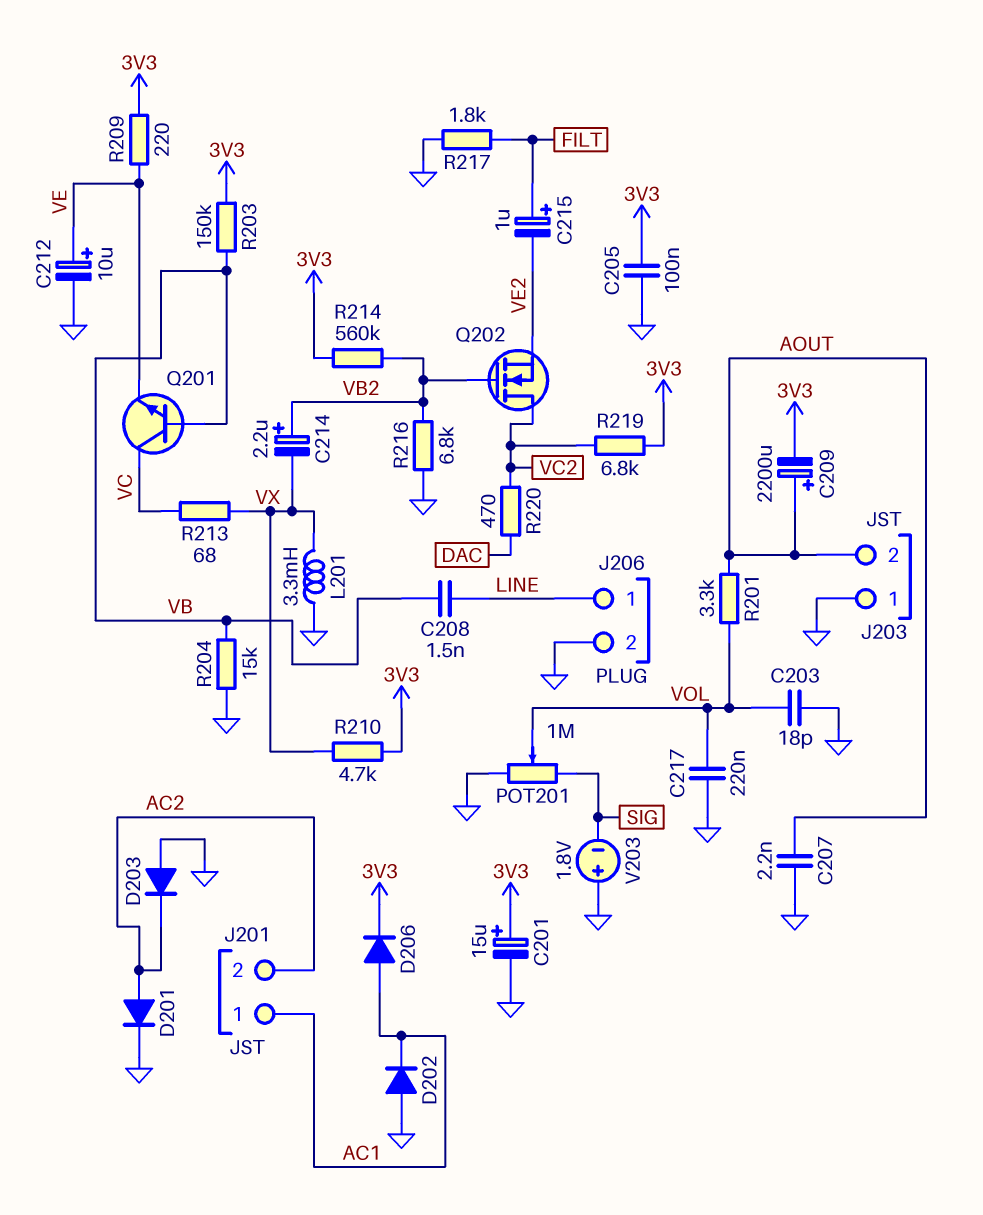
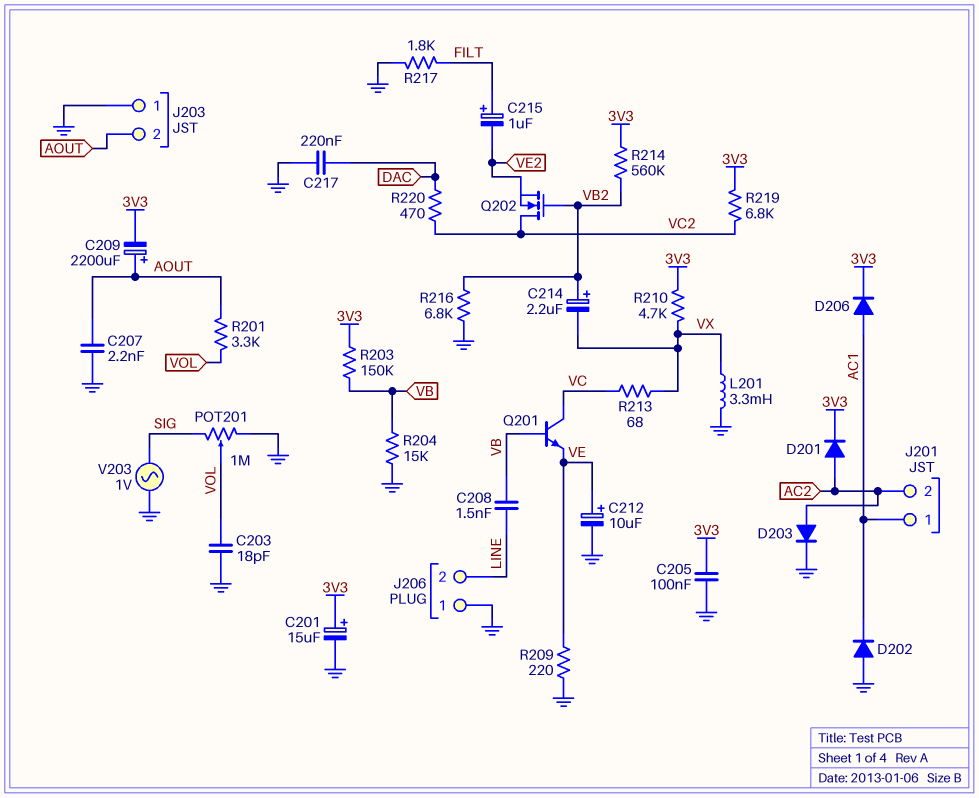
C217: 220nF (GND, VOL) -> 220nF (DAC, GND)
D201: diode (A AC2, K GND) -> diode (A AC2, K 3V3)
D203: diode (A GND, K AC2) -> diode (A AC2, K GND)
J206 pin 1: LINE -> GND
J206 pin 2: GND -> LINE
R209: 220 (3V3, VE) -> 220 (GND, VE)
V203: 1.8V (plus GND, minus SIG) -> AC 1V (GND, SIG)

